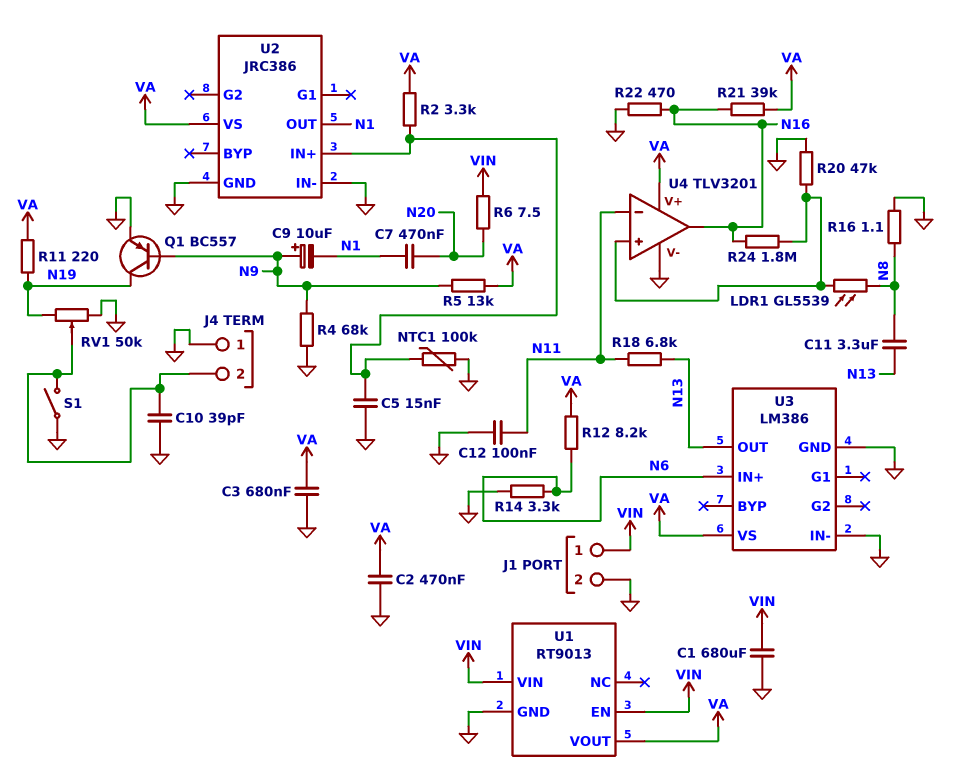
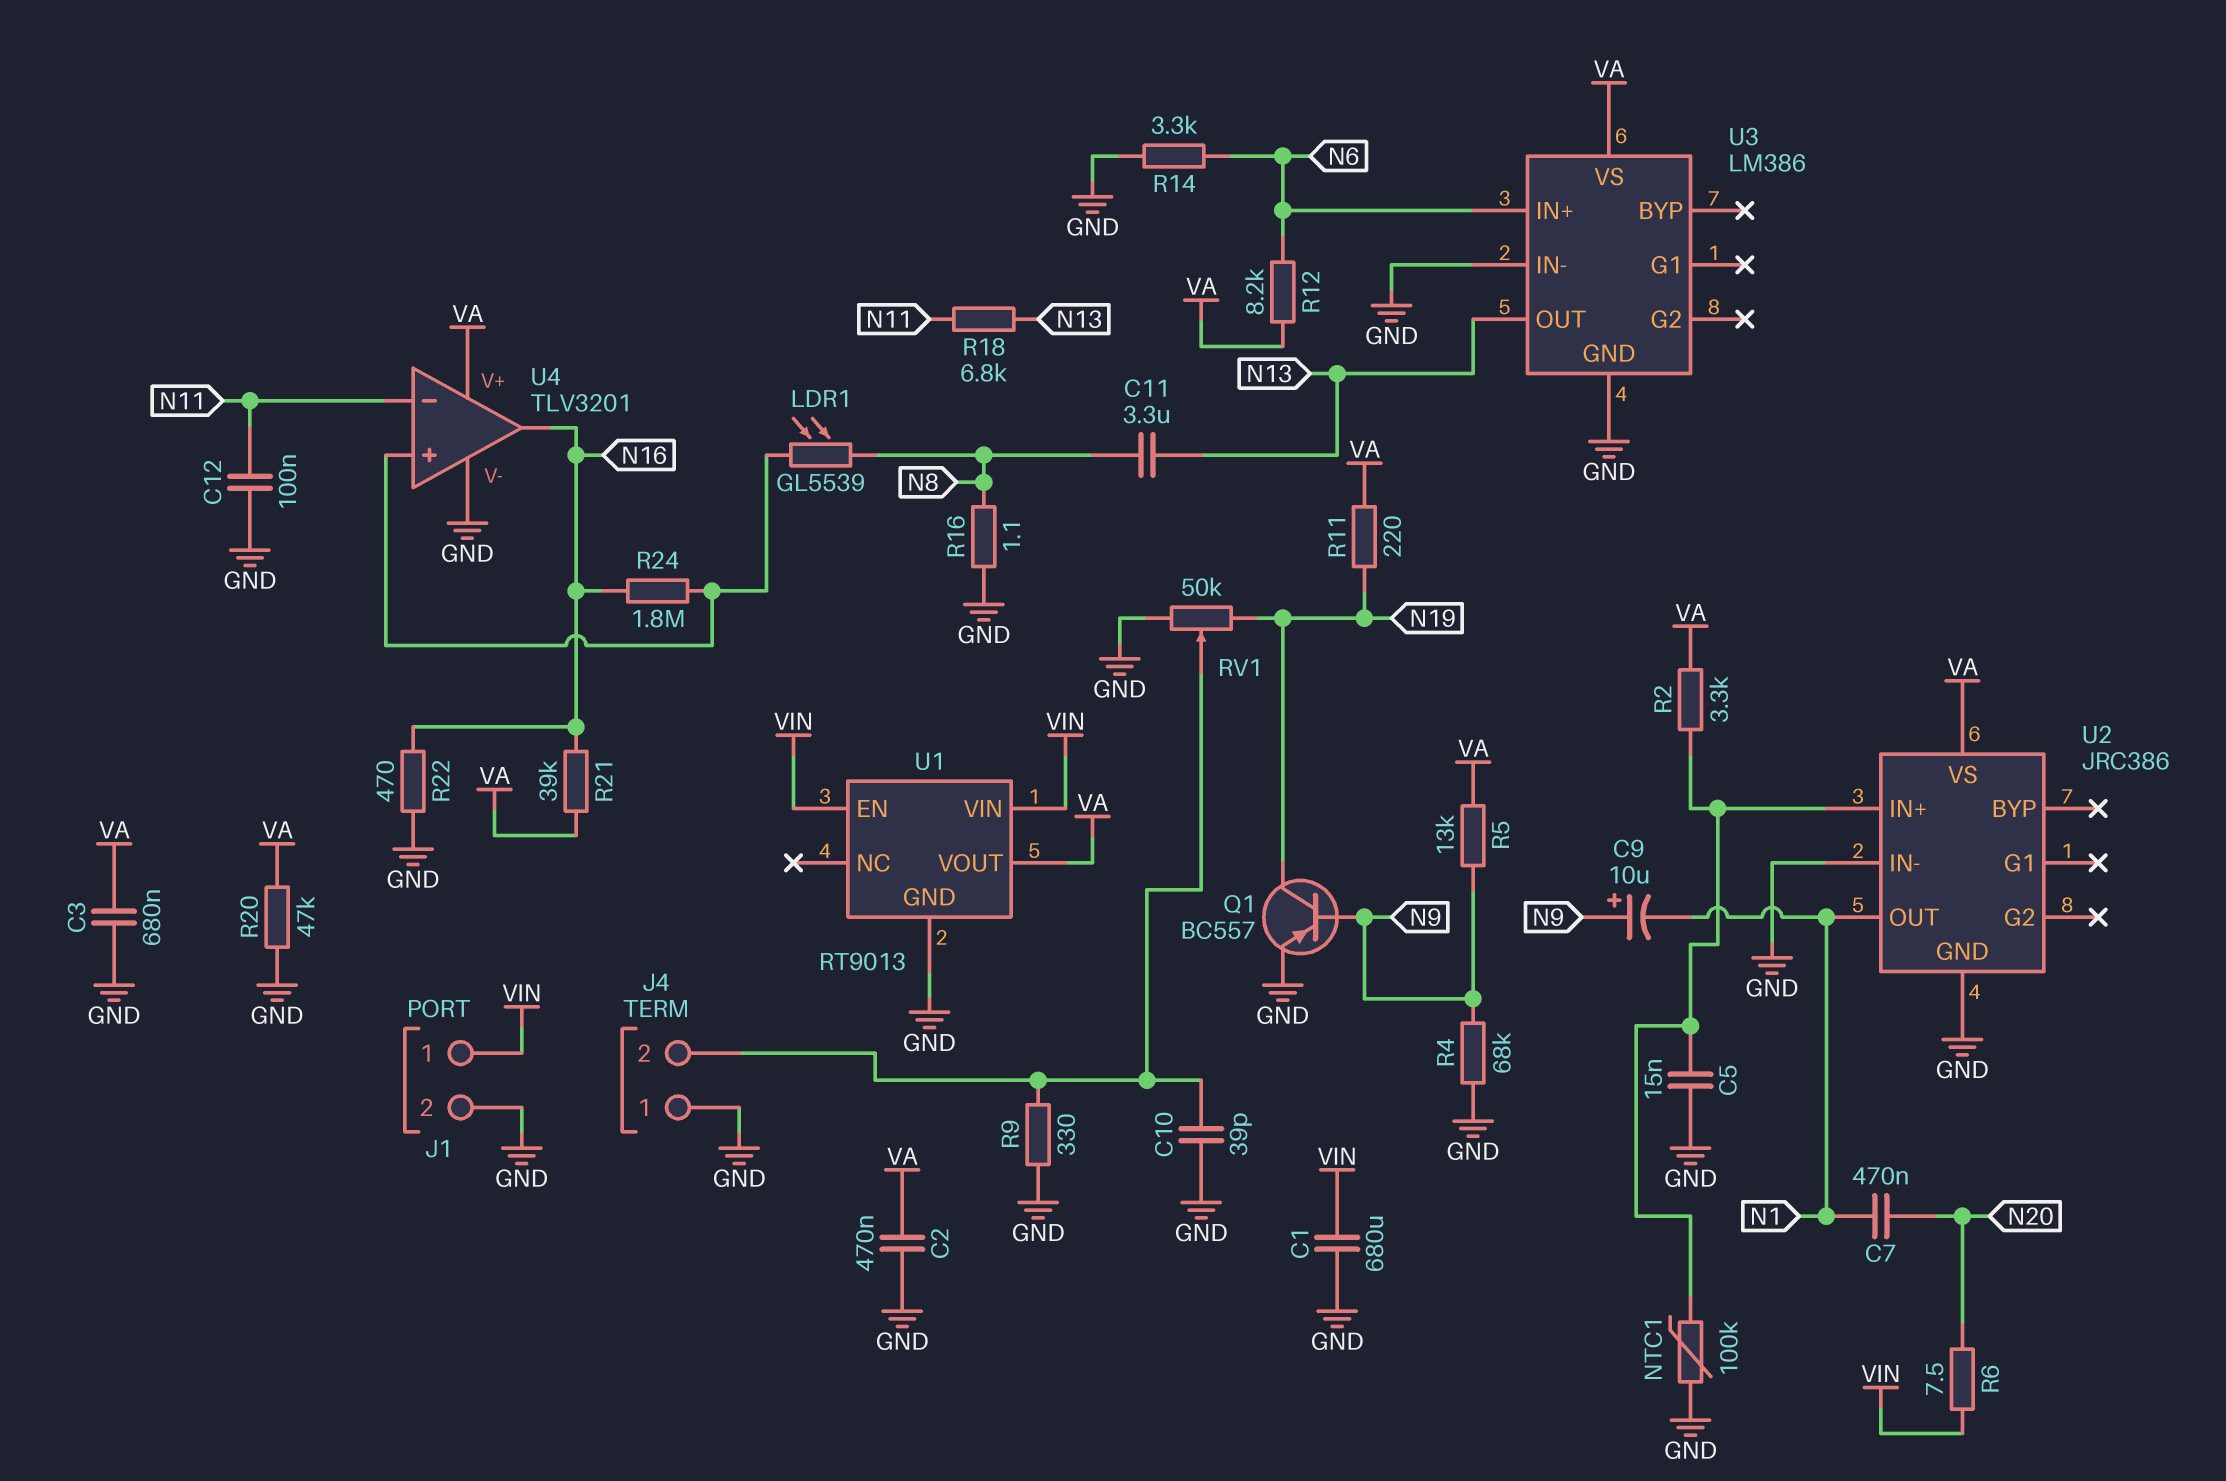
R9: none -> 330 (GND, J4/2)
R20: 47k (GND, U4/in+) -> 47k (GND, VA)
S1: switch (GND, J4/2) -> none

